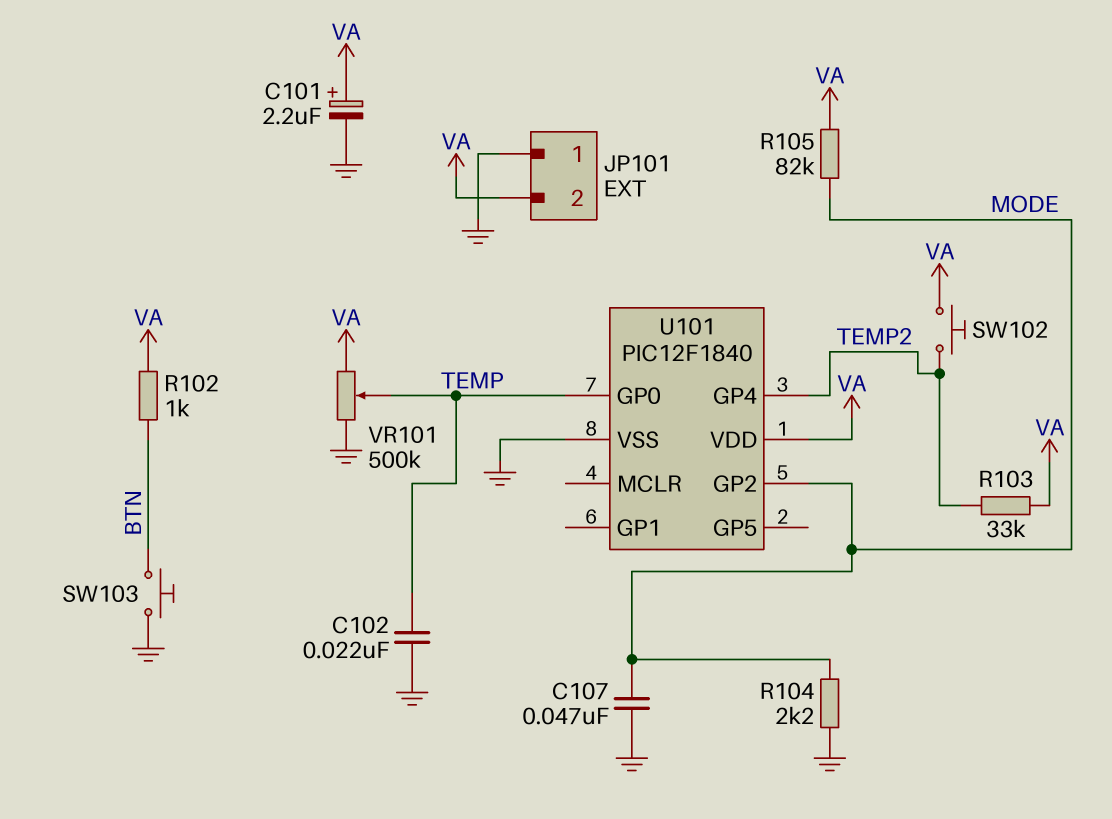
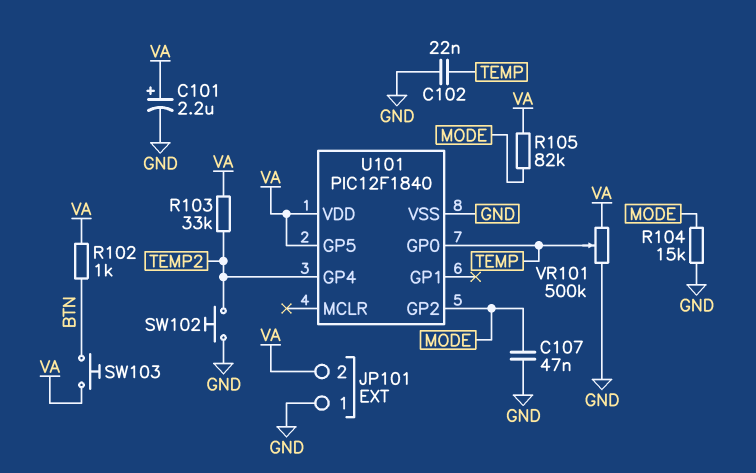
R104: 2.2k (GND, MODE) -> 15k (GND, MODE)
SW102: button (TEMP2, VA) -> button (GND, TEMP2)
SW103: button (BTN, GND) -> button (BTN, VA)
U101 pin GP5: none -> VA

